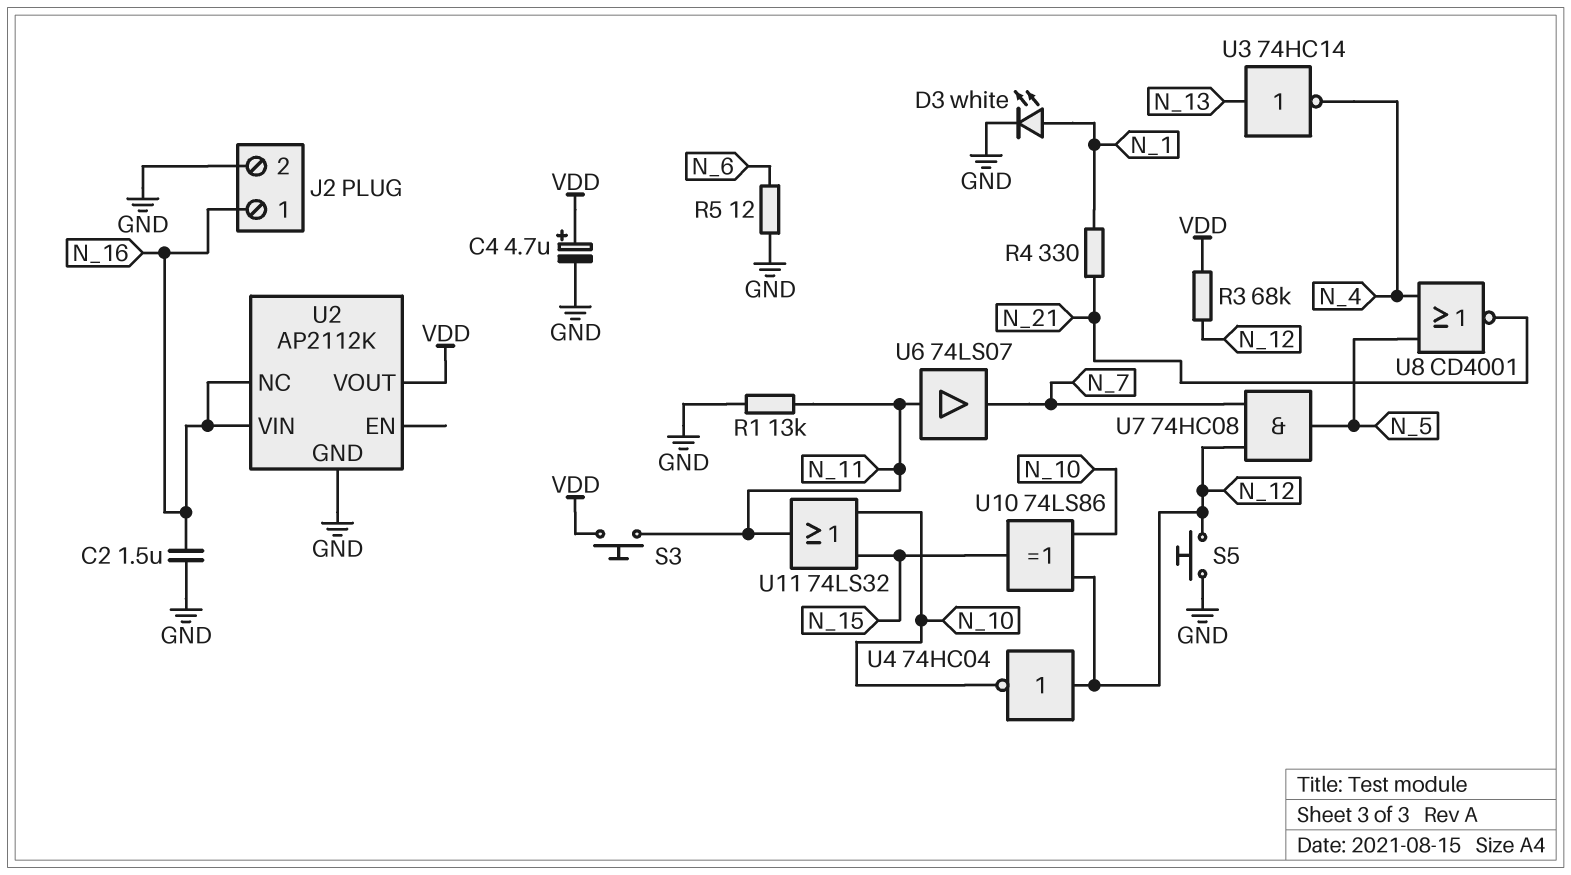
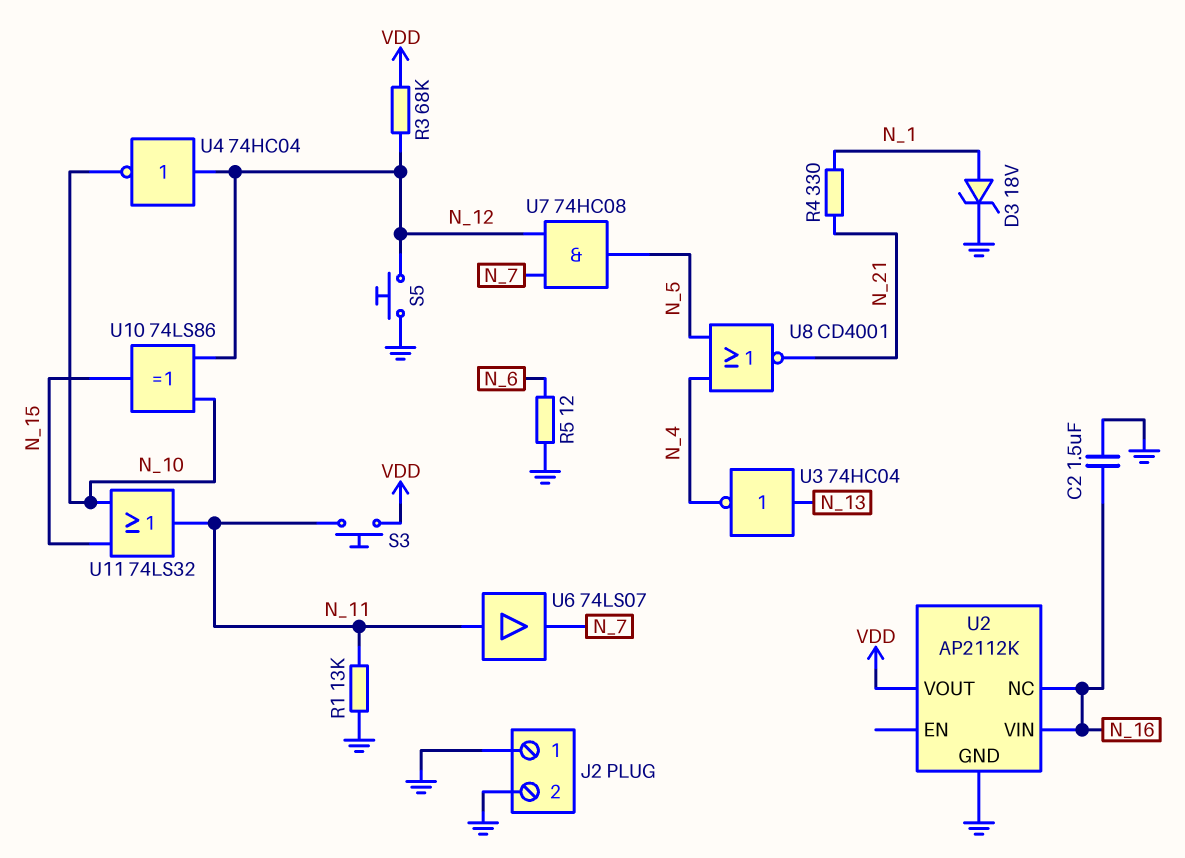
C4: 4.7uF (plus VDD, minus GND) -> none
D3: LED white (A N_1, K GND) -> zener 18V (A N_1, K GND)
J2 pin 1: N_16 -> GND
U3: NOT 74HC14 (in N_13, out N_4) -> NOT 74HC04 (in N_13, out N_4)

